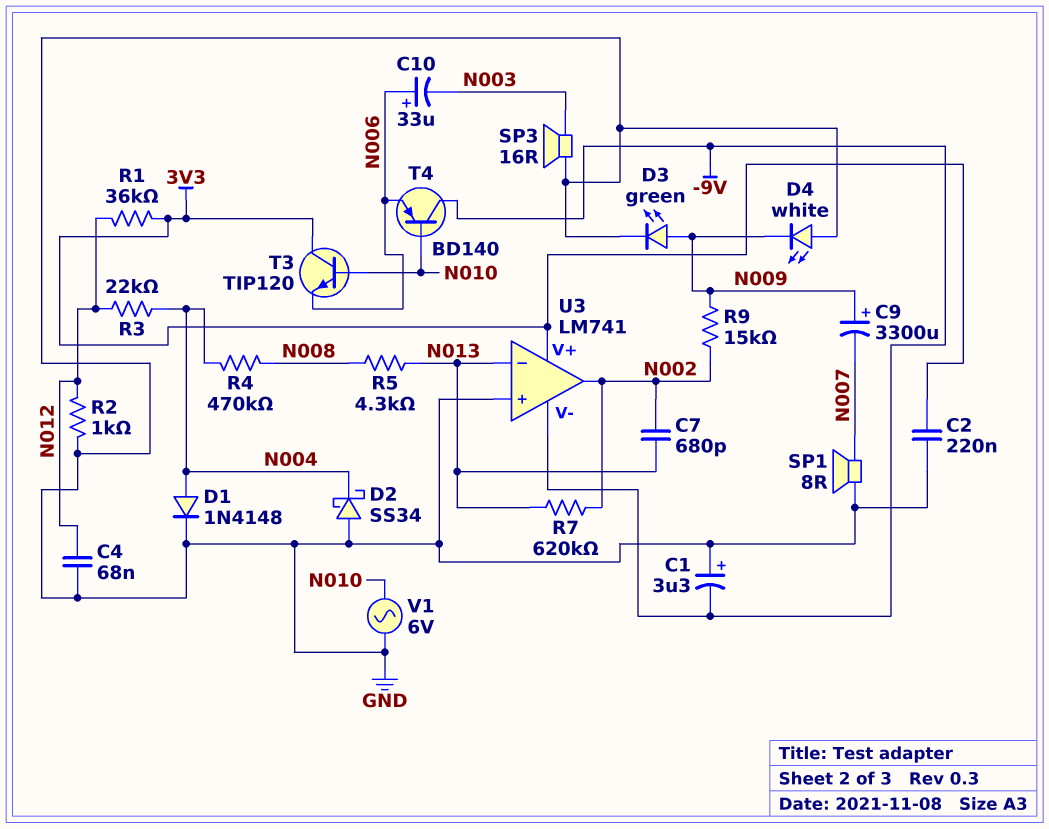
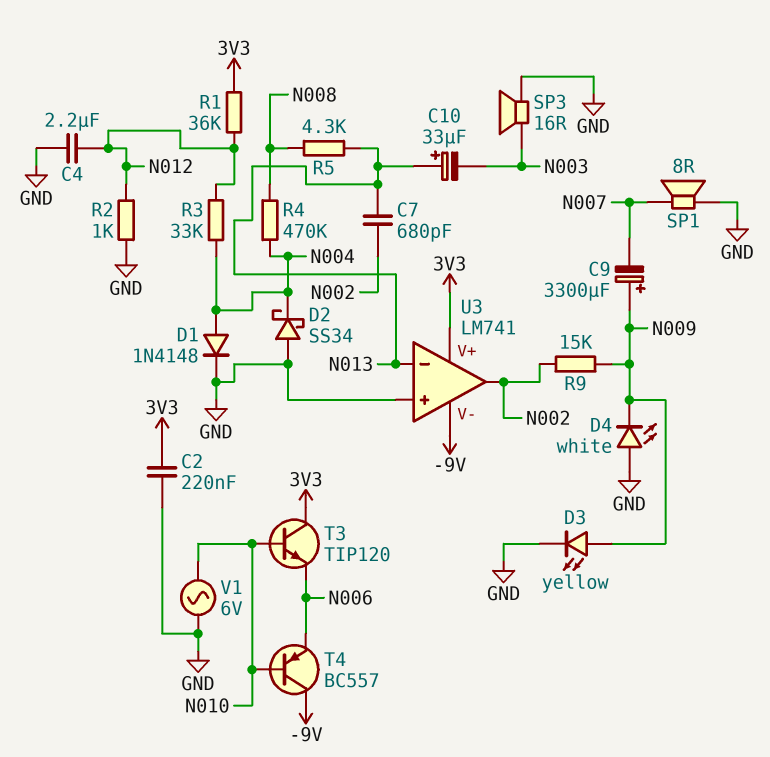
C1: 3.3uF (plus GND, minus -9V) -> none
C4: 68nF (GND, N012) -> 2.2uF (GND, N012)
C10: 33uF (plus N006, minus N003) -> 33uF (plus N013, minus N003)
D3: LED green (A N009, K GND) -> LED yellow (A N009, K GND)
R3: 22k (N004, N012) -> 33k (N004, N012)
R7: 620k (N002, N013) -> none
T4: PNP BD140 (B N010, C -9V, E N006) -> PNP BC557 (B N010, C -9V, E N006)

